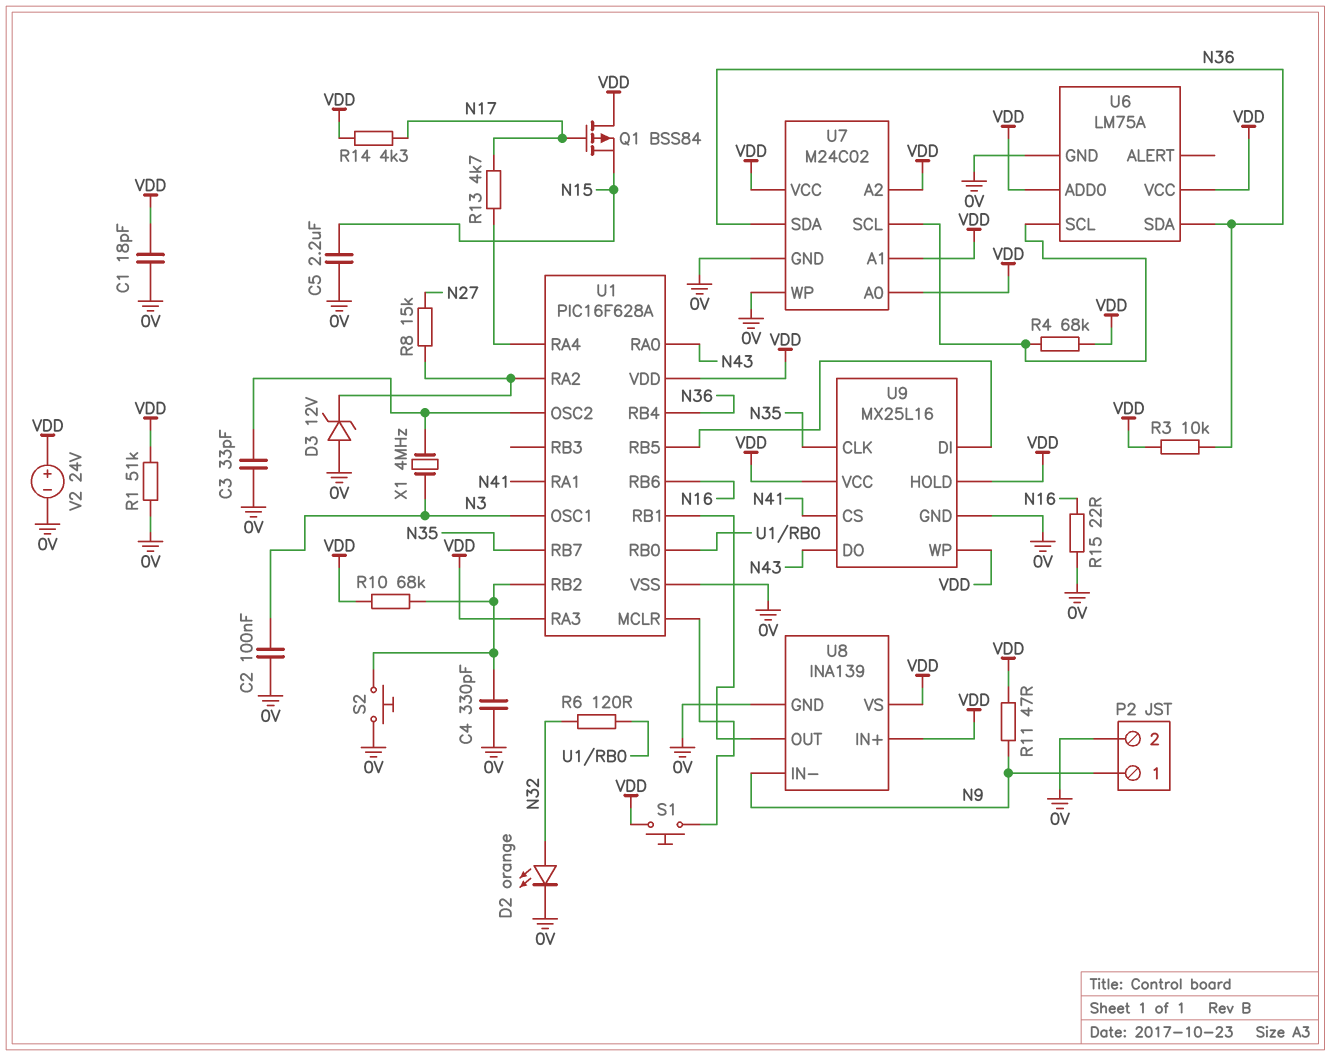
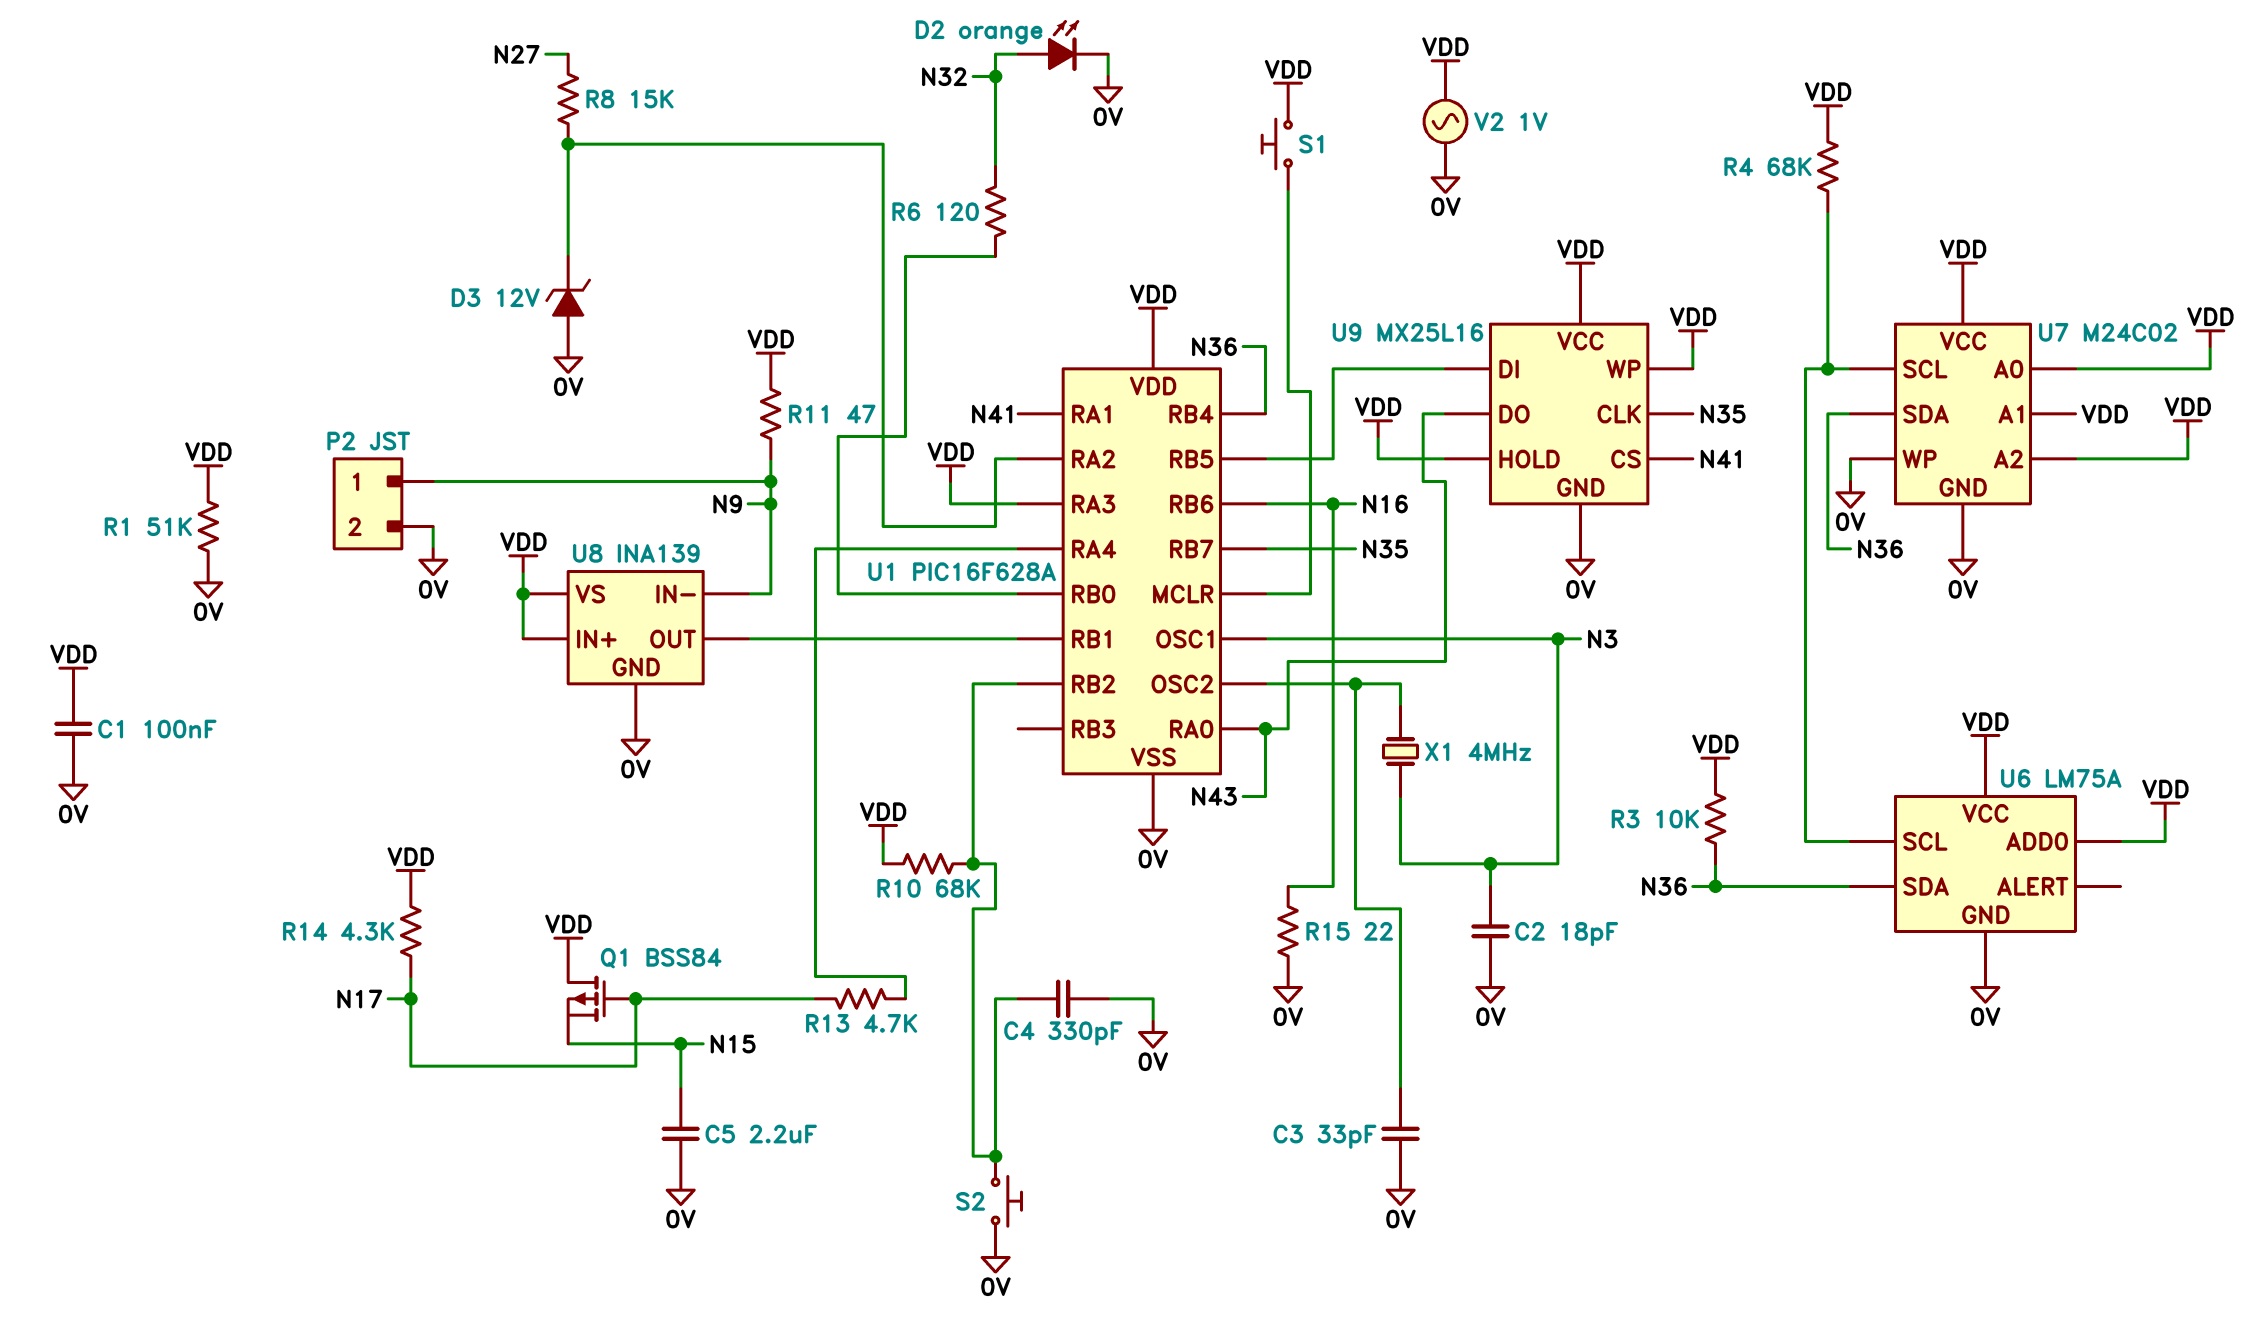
C1: 18pF (0V, VDD) -> 100nF (0V, VDD)
C2: 100nF (0V, N3) -> 18pF (0V, N3)
V2: 24V (plus VDD, minus 0V) -> AC 1V (0V, VDD)

